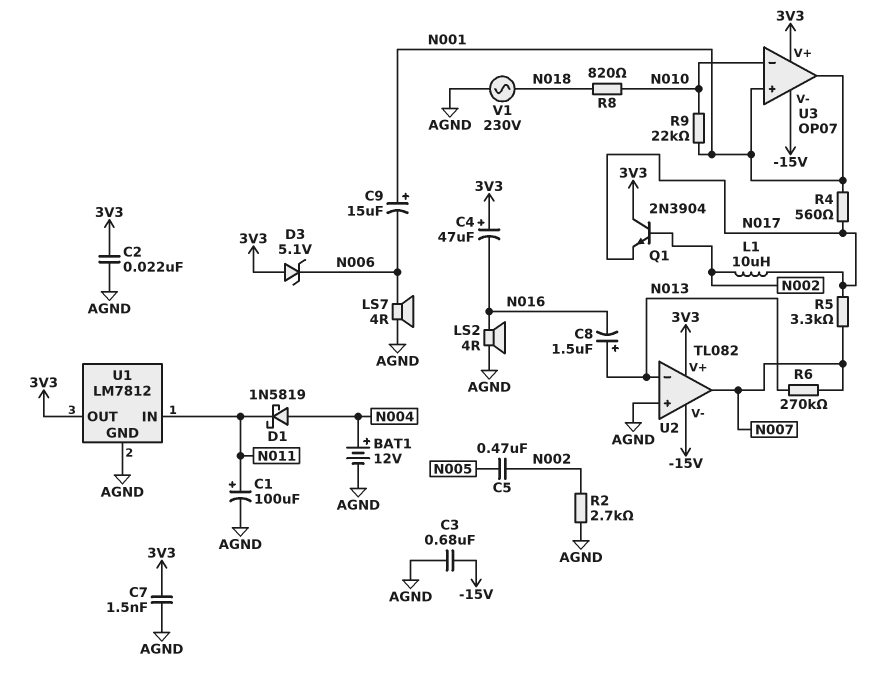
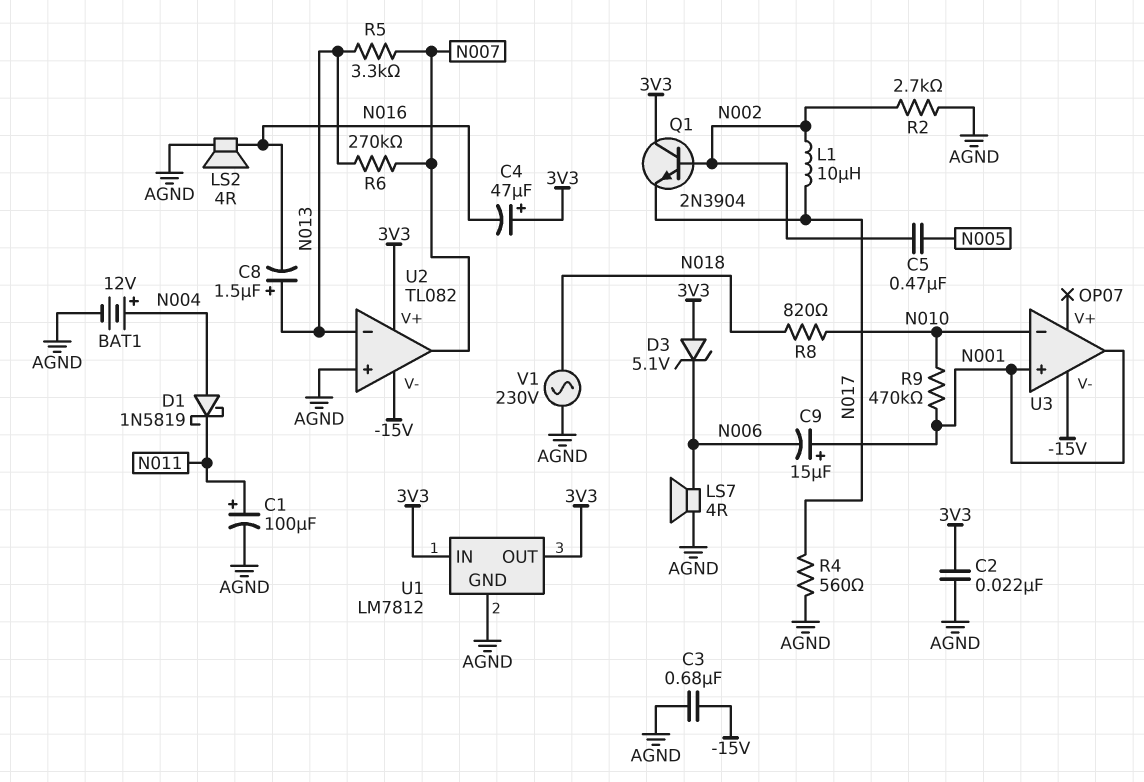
C7: 1.5nF (3V3, AGND) -> none
R4: 560 (N001, N017) -> 560 (AGND, N017)
R5: 3.3k (N007, N017) -> 3.3k (N007, N013)
R9: 22k (N001, N010) -> 470k (N001, N010)
U1 pin IN: N011 -> 3V3
U3 pin V+: 3V3 -> none

